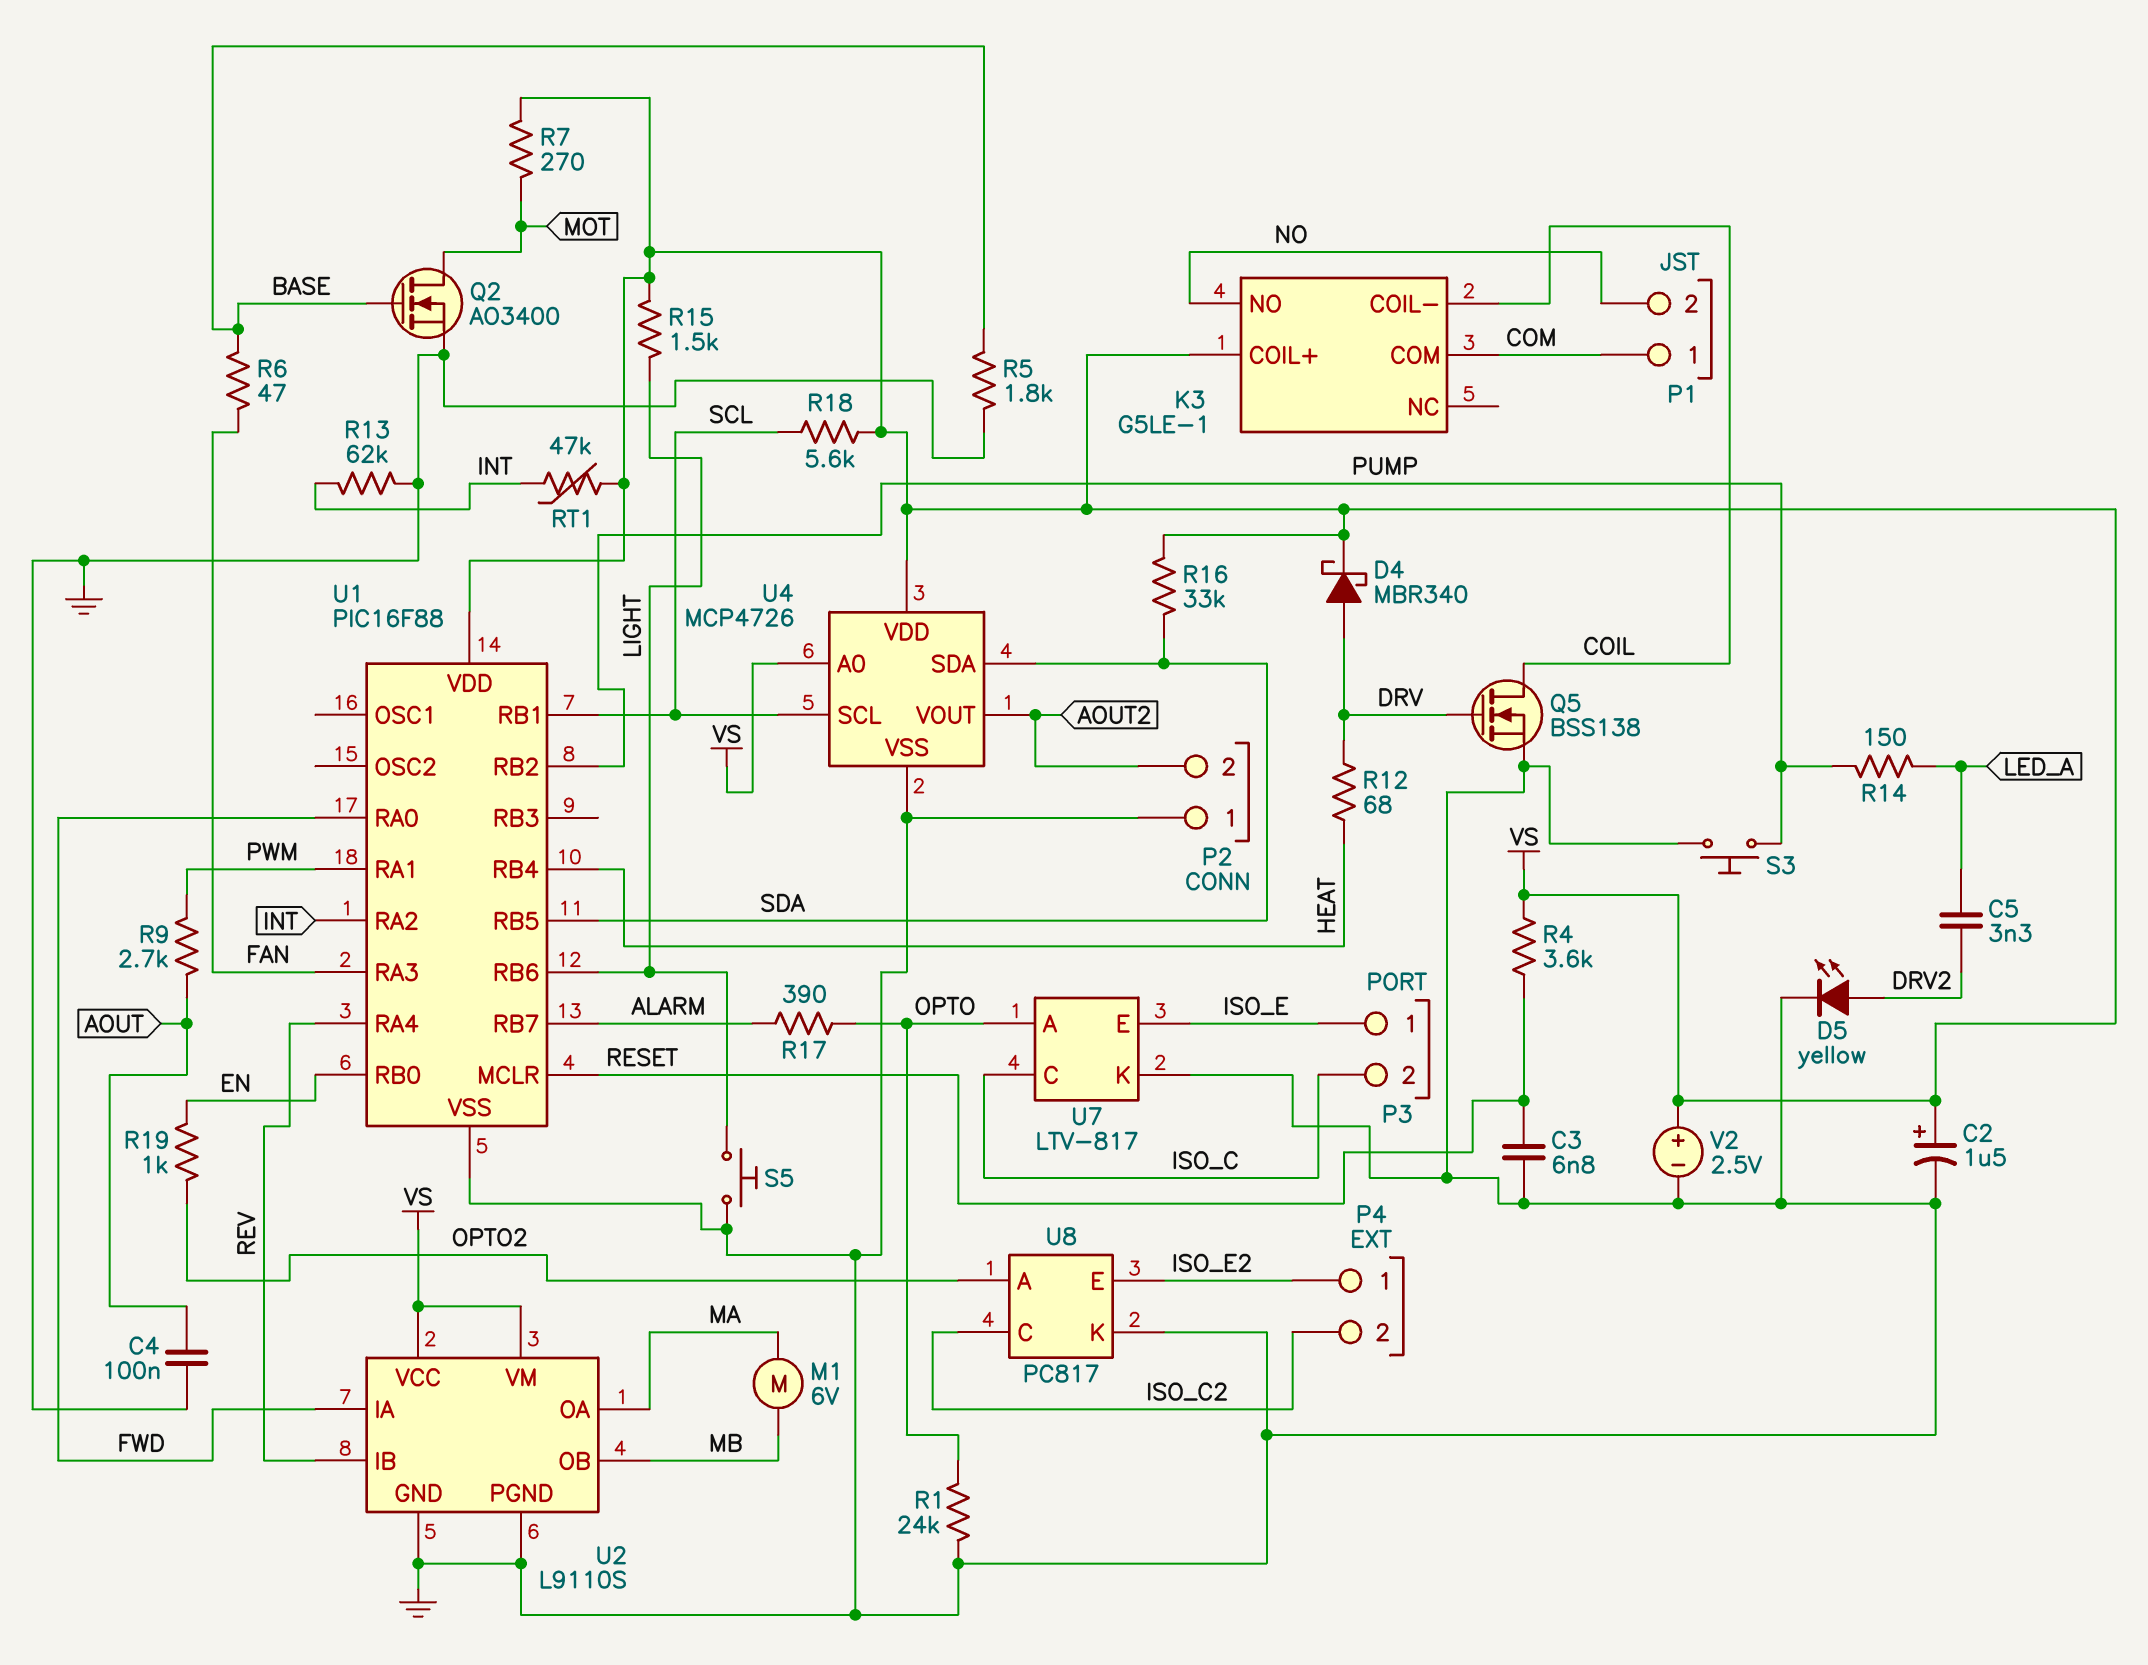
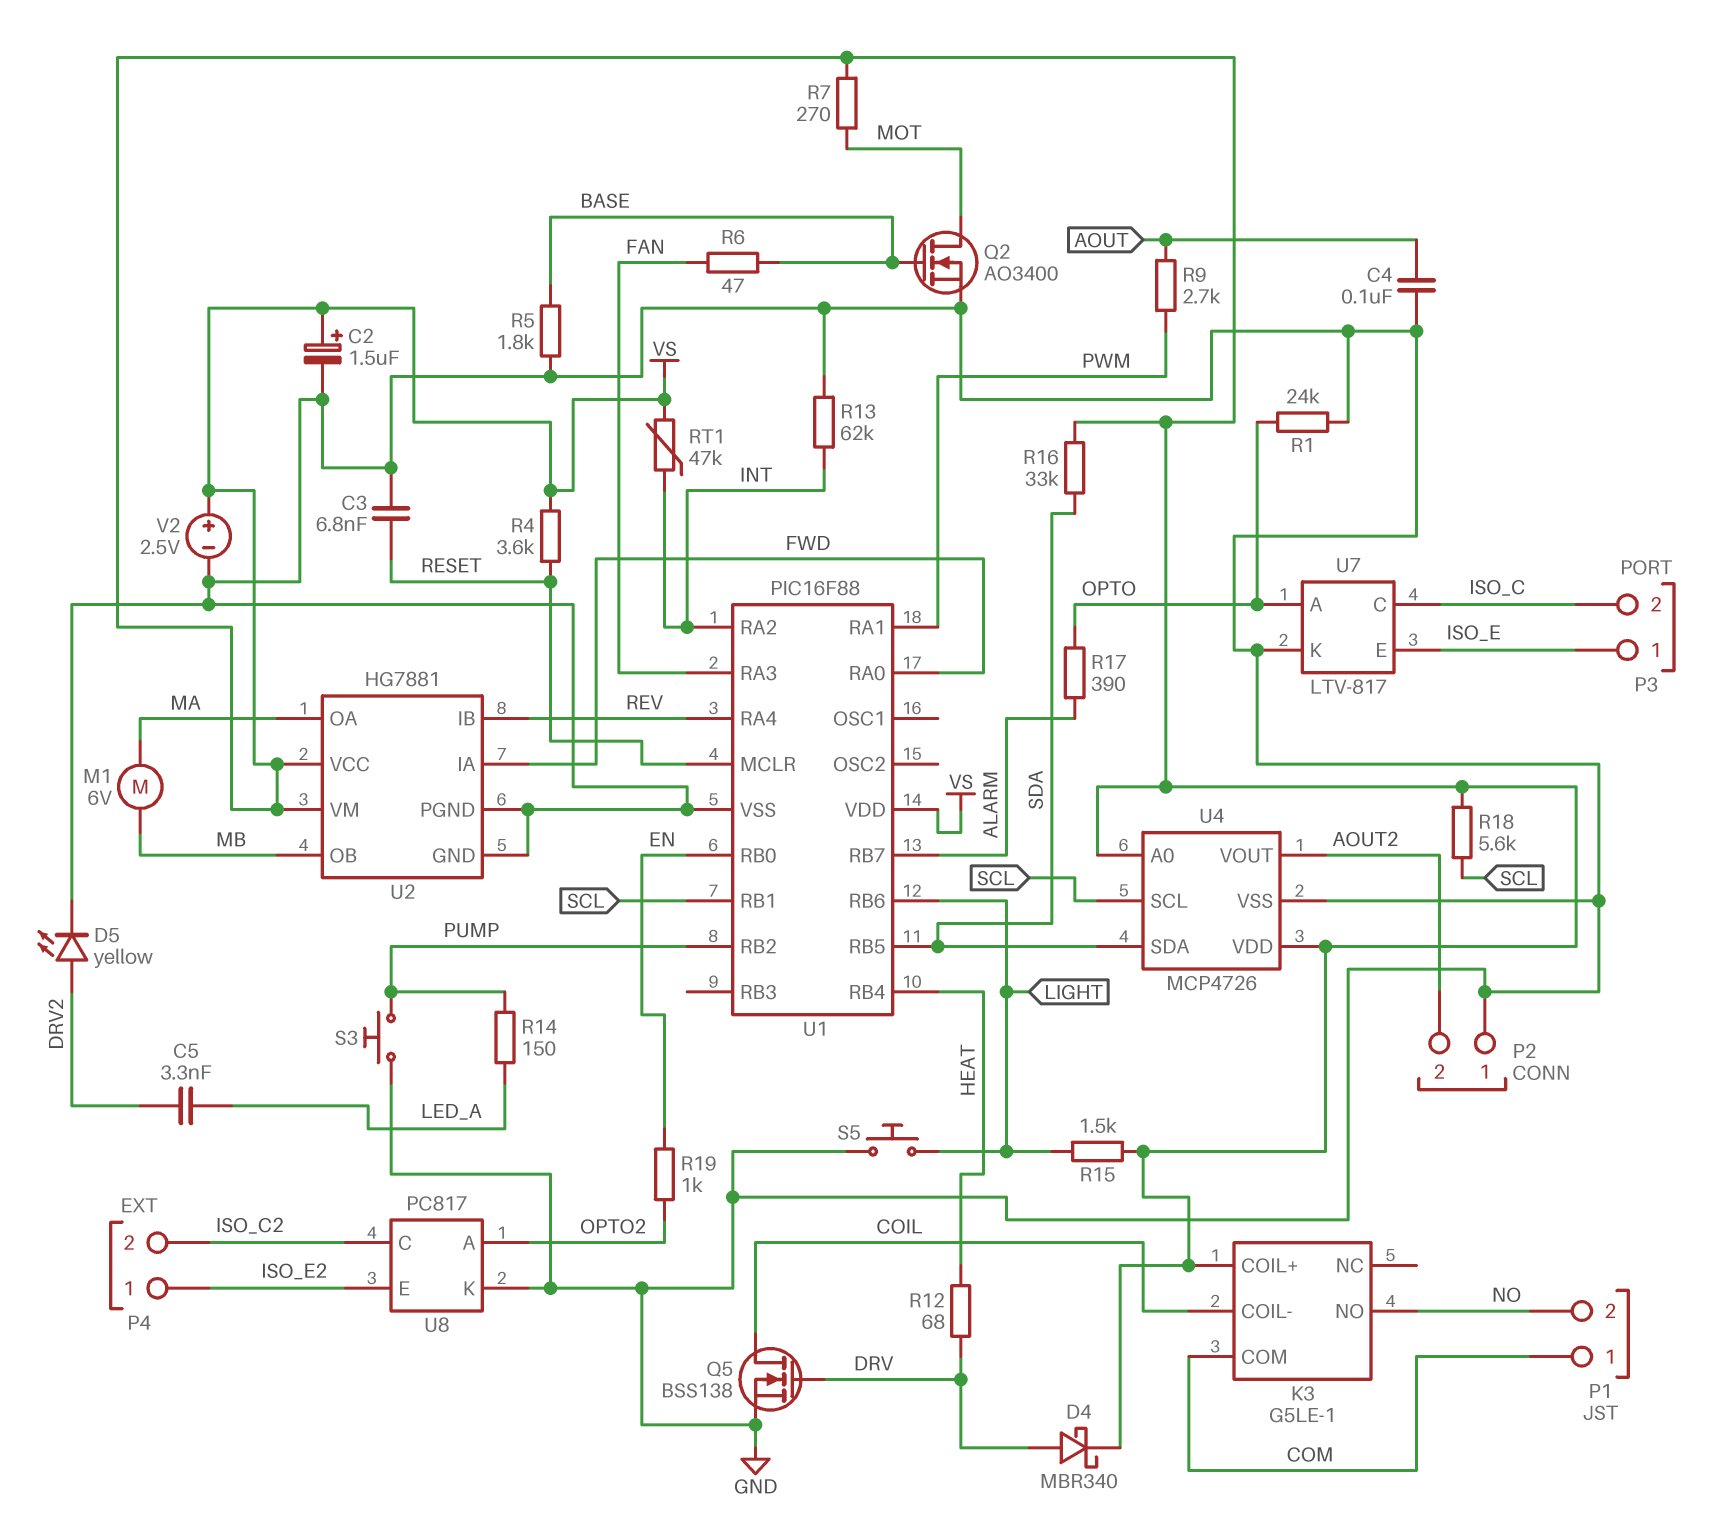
U2: L9110S -> HG7881

